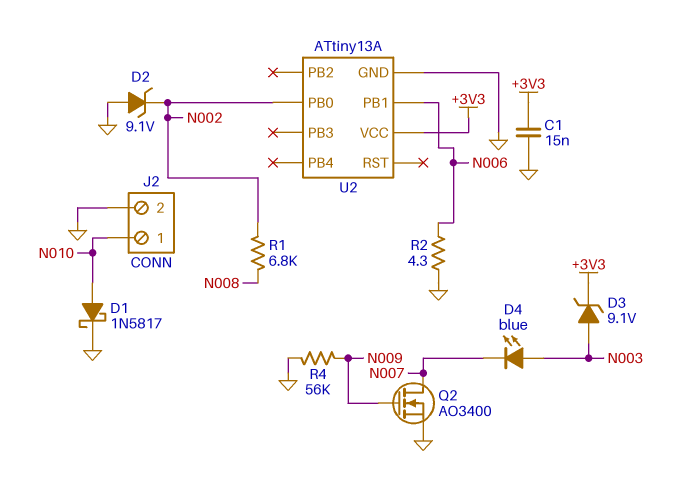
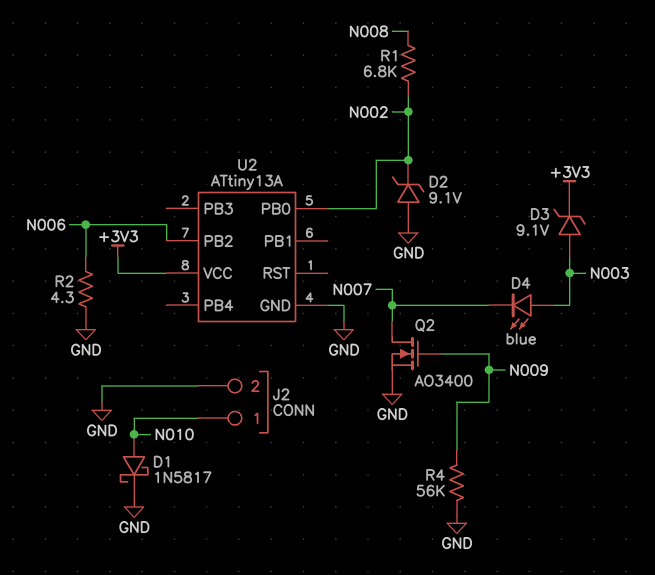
C1: 15nF (+3V3, GND) -> none
U2 pin PB1: N006 -> none
U2 pin PB2: none -> N006

